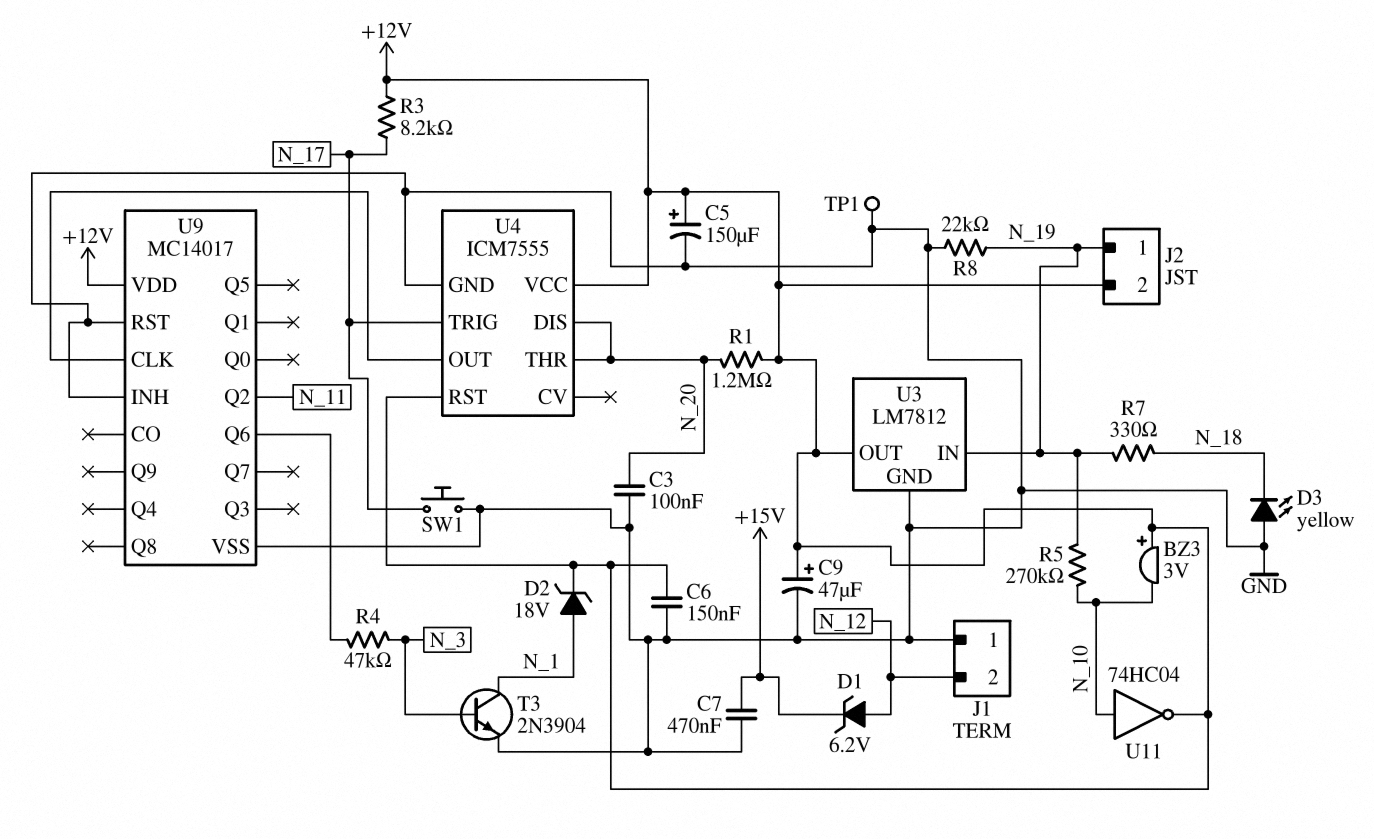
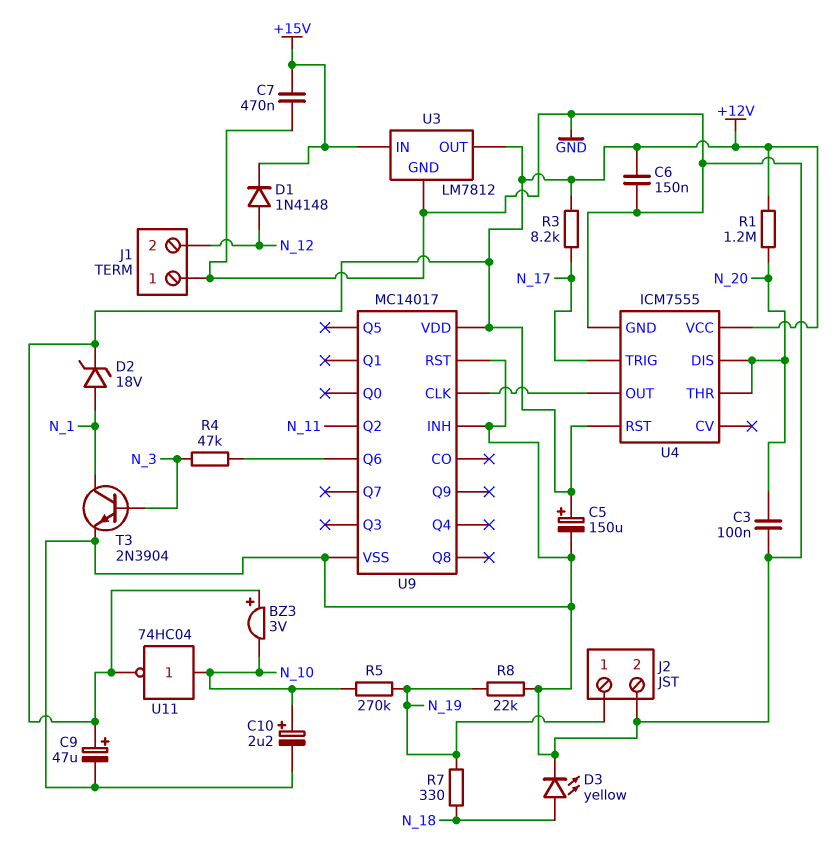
C10: none -> 2.2uF (plus N_10, minus GND)
D1: zener 6.2V (A N_12, K +15V) -> diode 1N4148 (A N_12, K +15V)
D3: LED yellow (A GND, K N_18) -> LED yellow (A N_18, K GND)
J2 pin 2: +12V -> GND
SW1: button (GND, N_17) -> none
TP1: test point (GND) -> none
U3 pin IN: N_19 -> +15V

